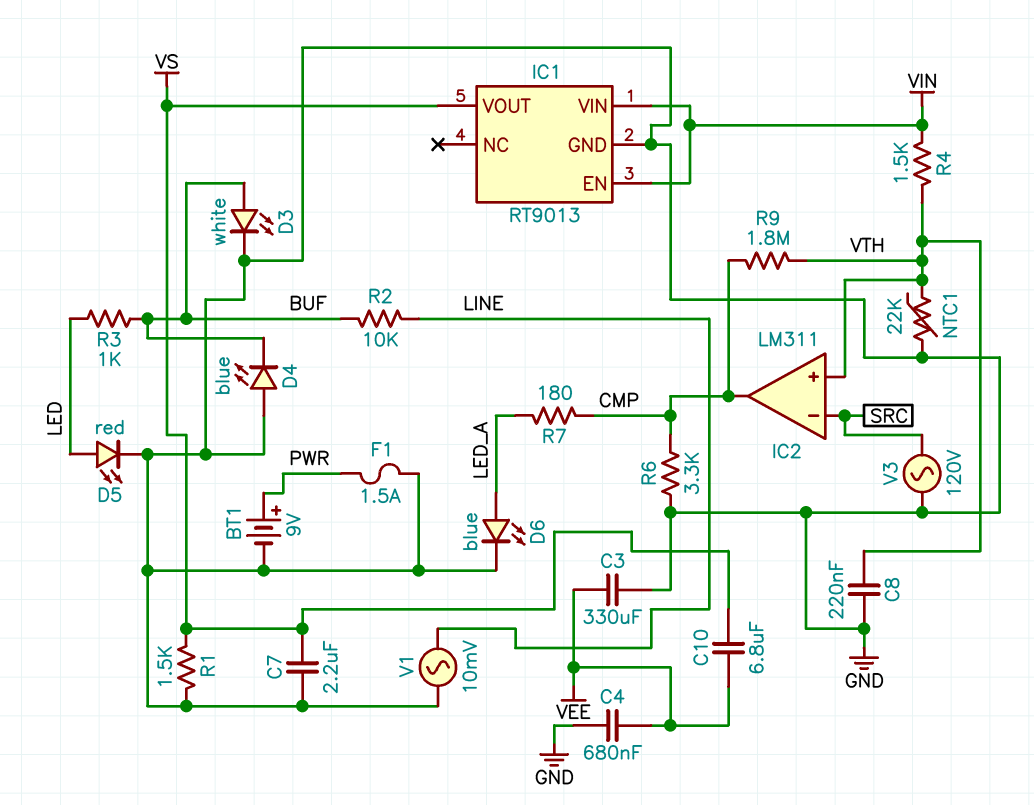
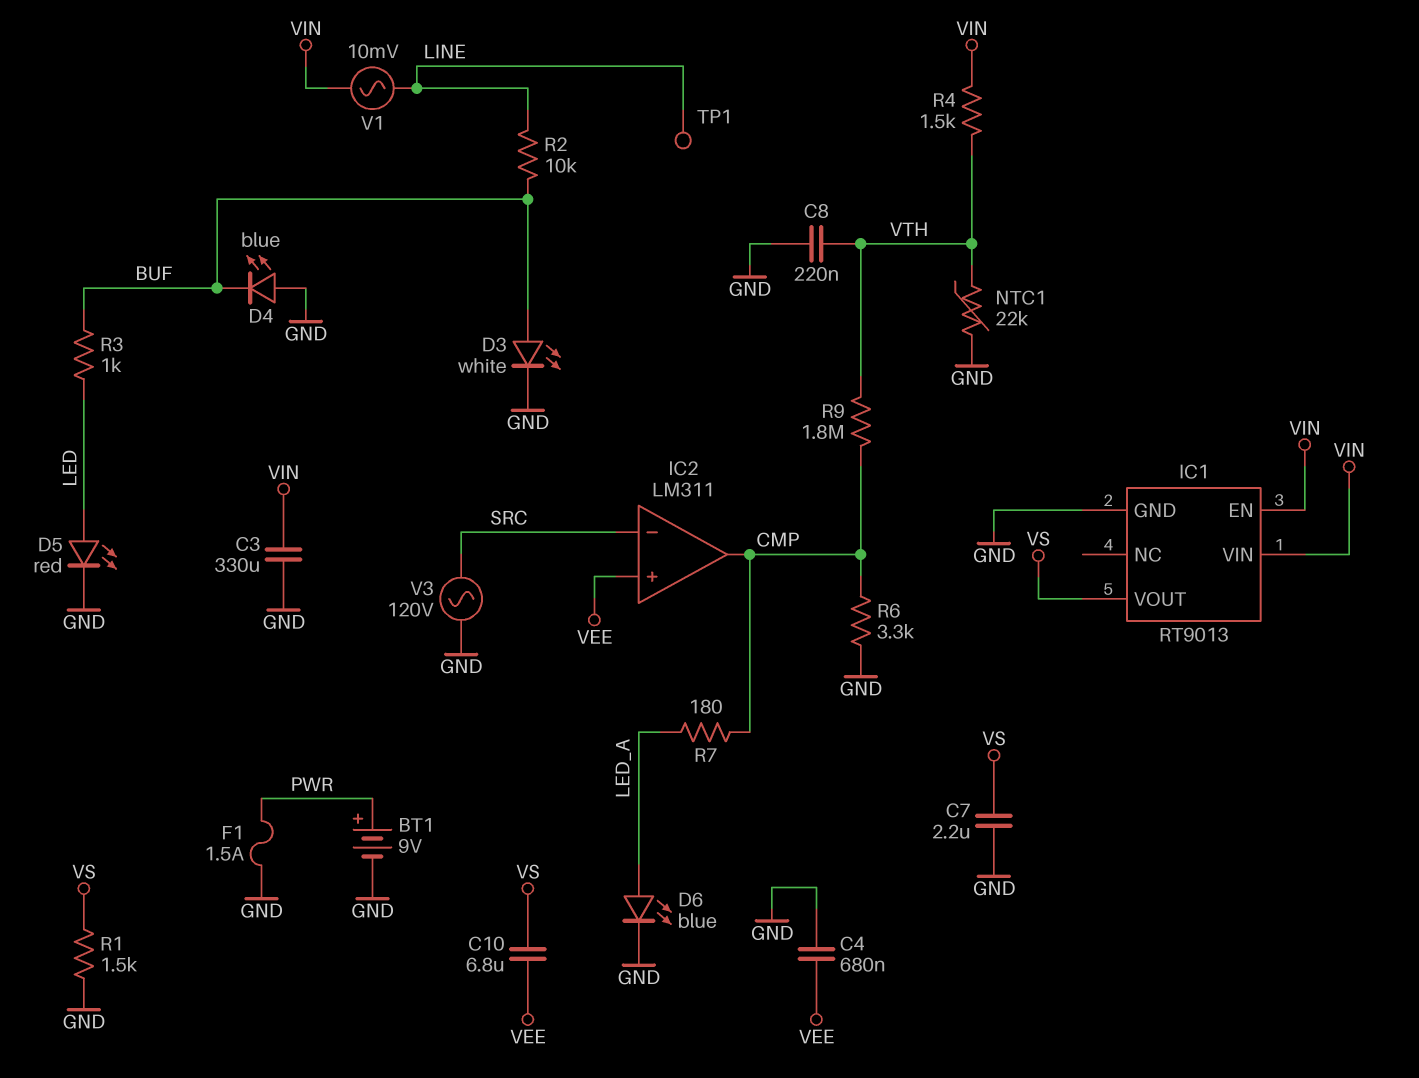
C3: 330uF (GND, VEE) -> 330uF (GND, VIN)
IC2 pin in+: VTH -> VEE
TP1: none -> test point (LINE)
V1: AC 10mV (GND, LINE) -> AC 10mV (LINE, VIN)

